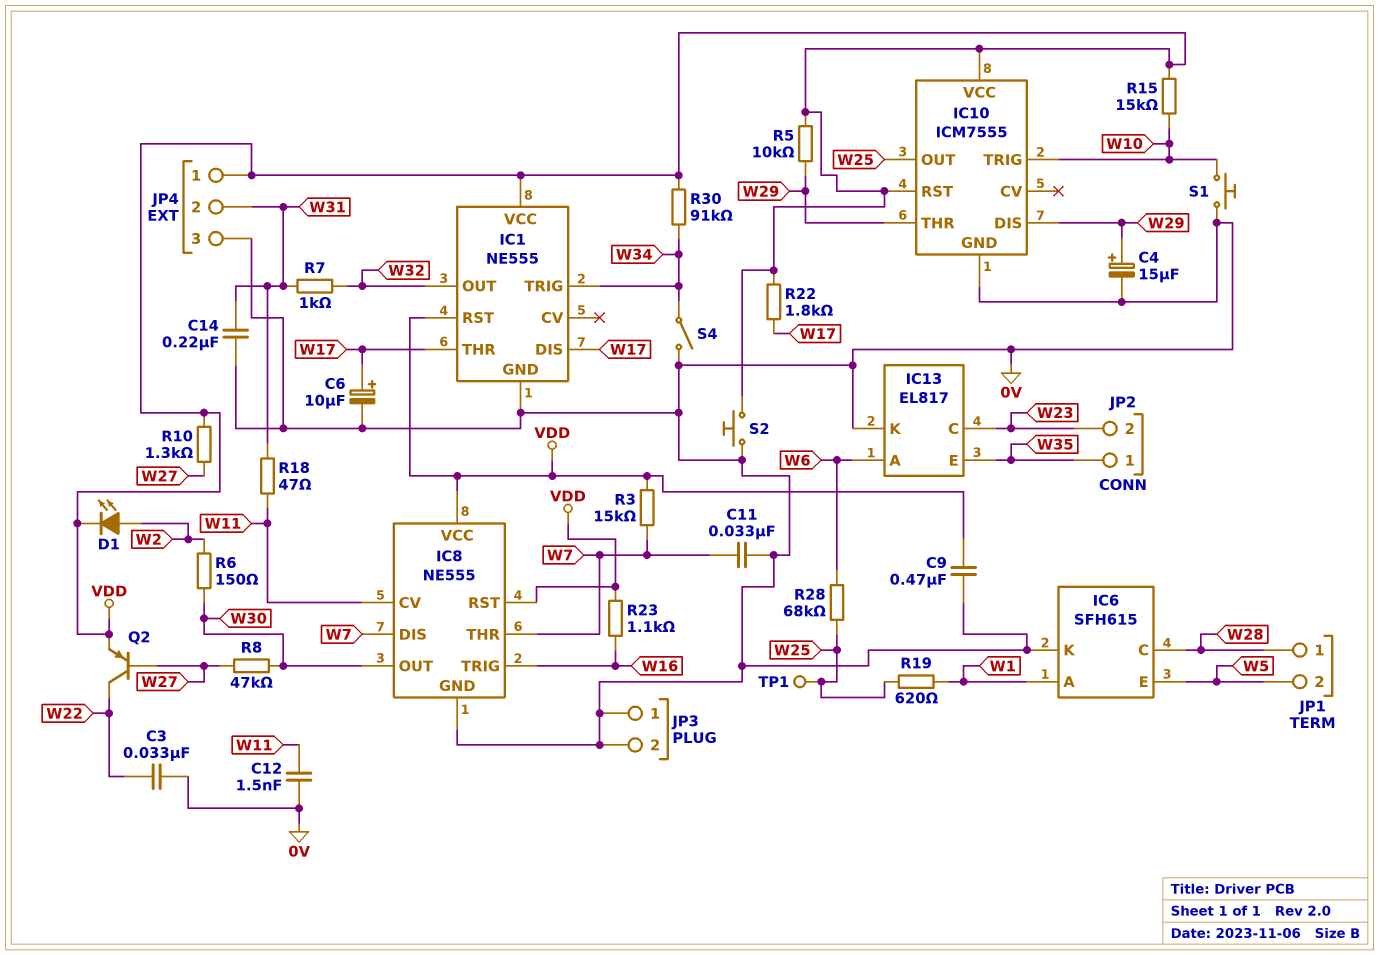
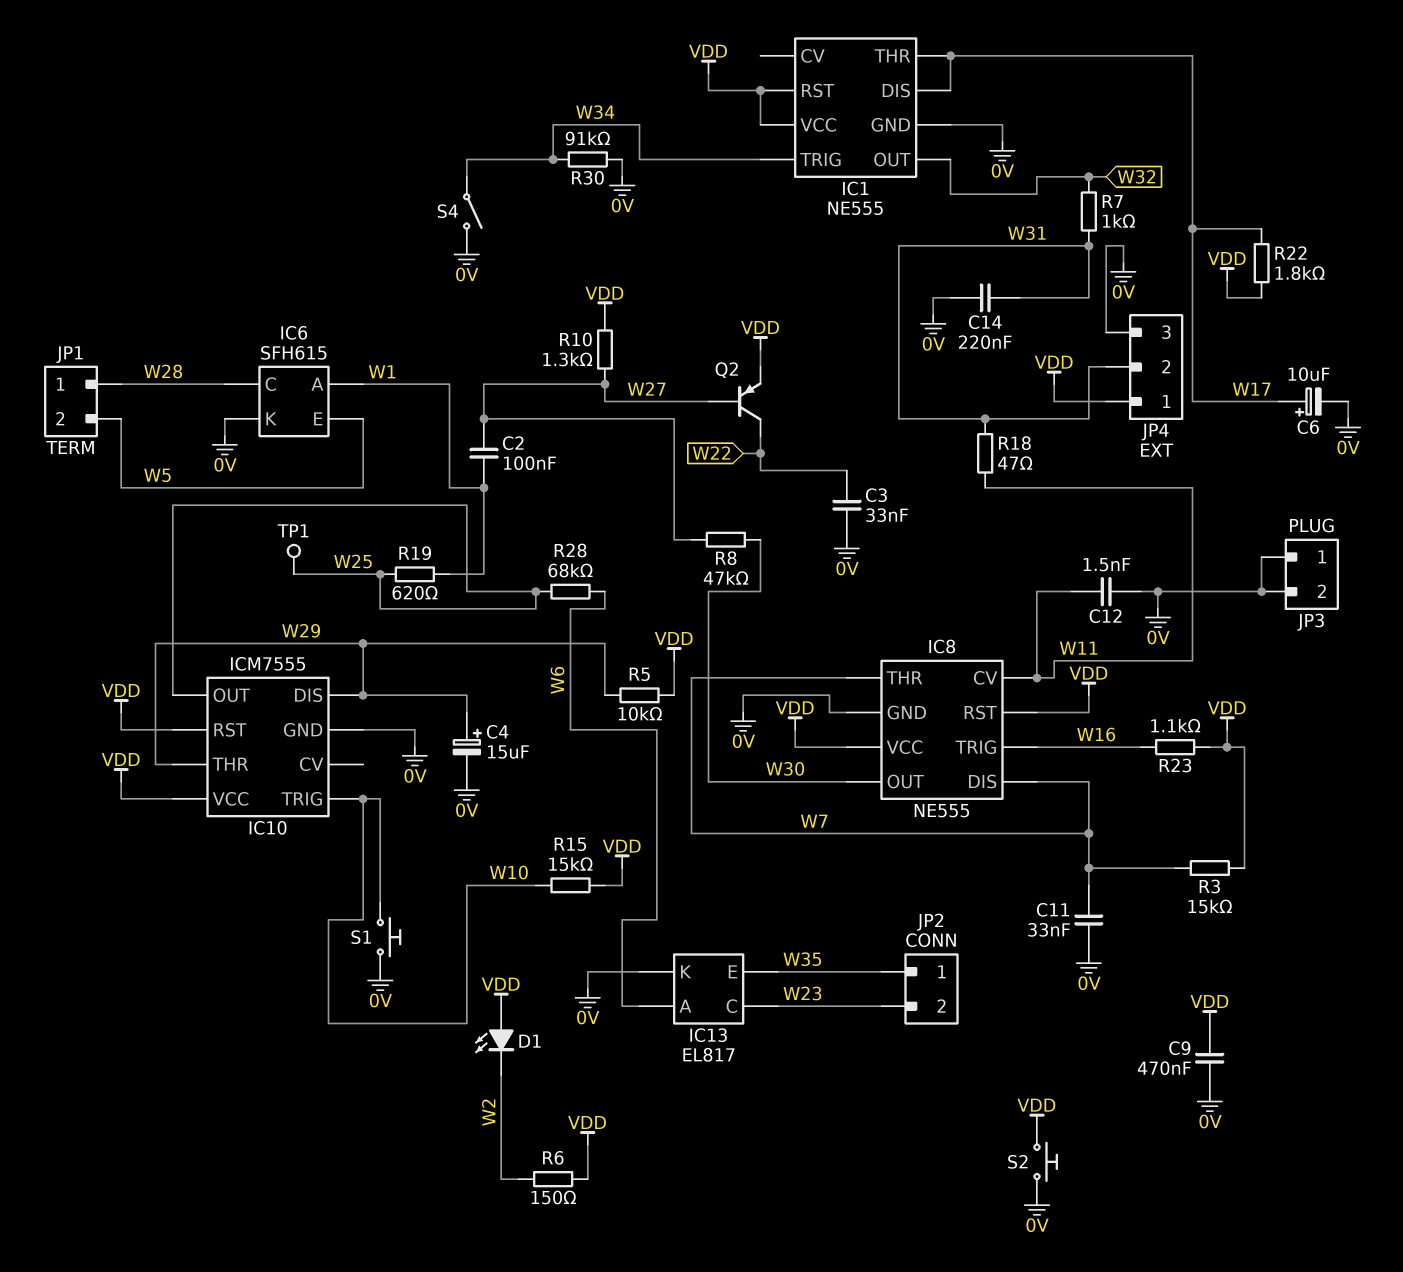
C2: none -> 100nF (W1, W27)
D1: LED (A W2, K VDD) -> LED (A VDD, K W2)
R6: 150 (W2, W30) -> 150 (VDD, W2)
R30: 91k (VDD, W34) -> 91k (0V, W34)

